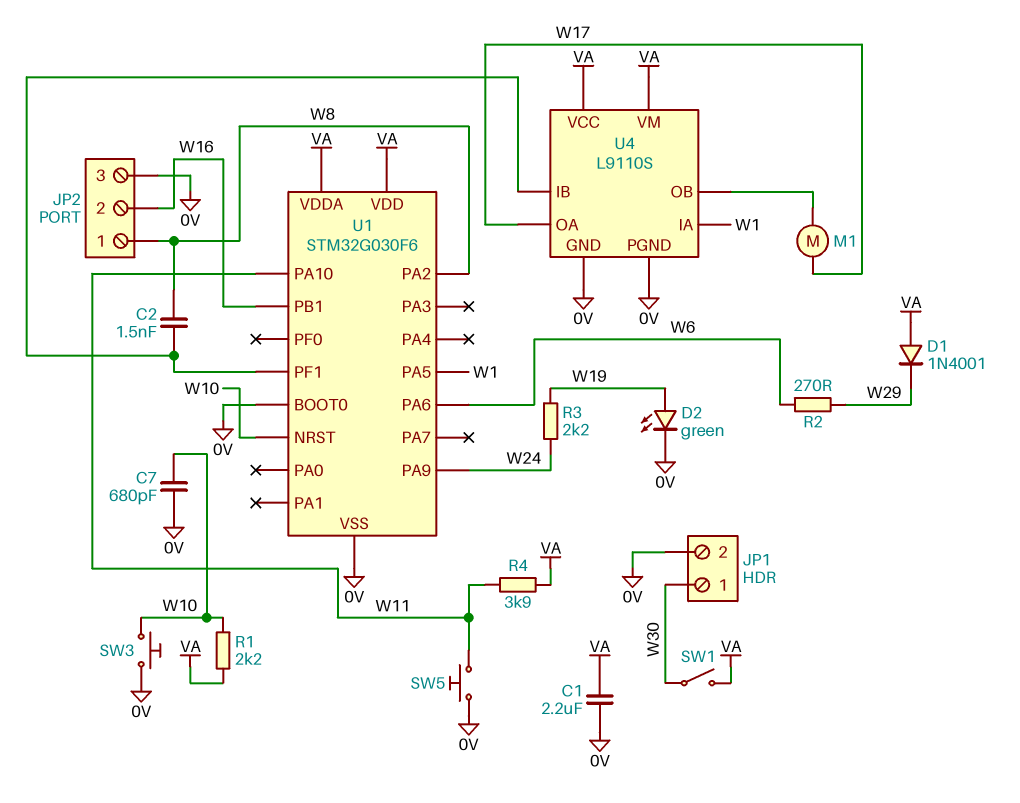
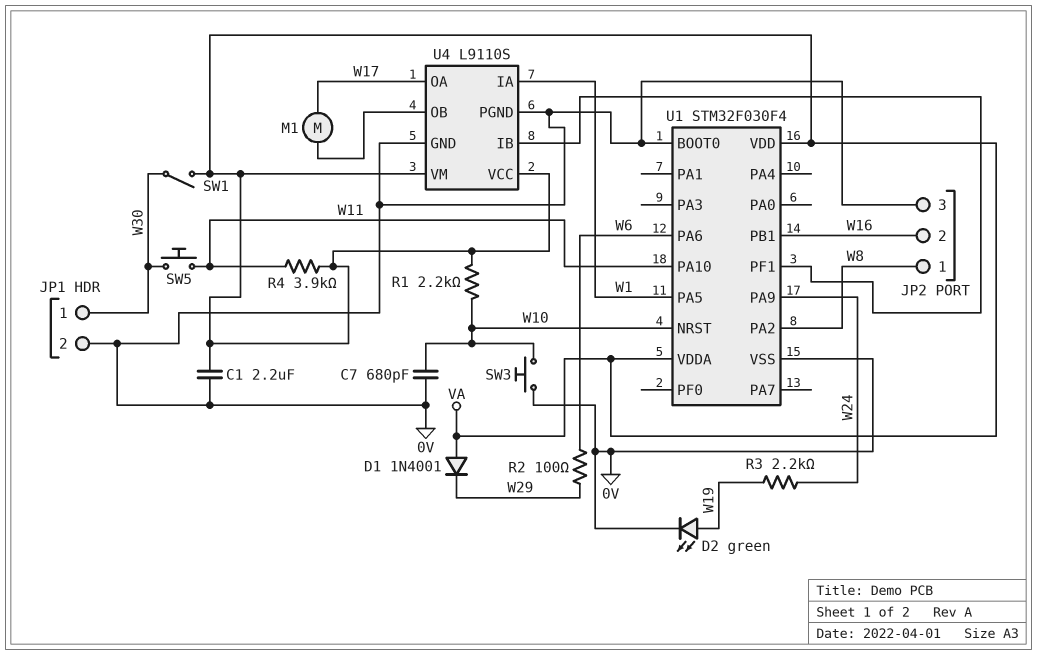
C2: 1.5nF (U1/PF1, W8) -> none
R2: 270 (W6, W29) -> 100 (W6, W29)
SW5: button (0V, W11) -> button (W11, W30)
U1: STM32G030F6 -> STM32F030F4

